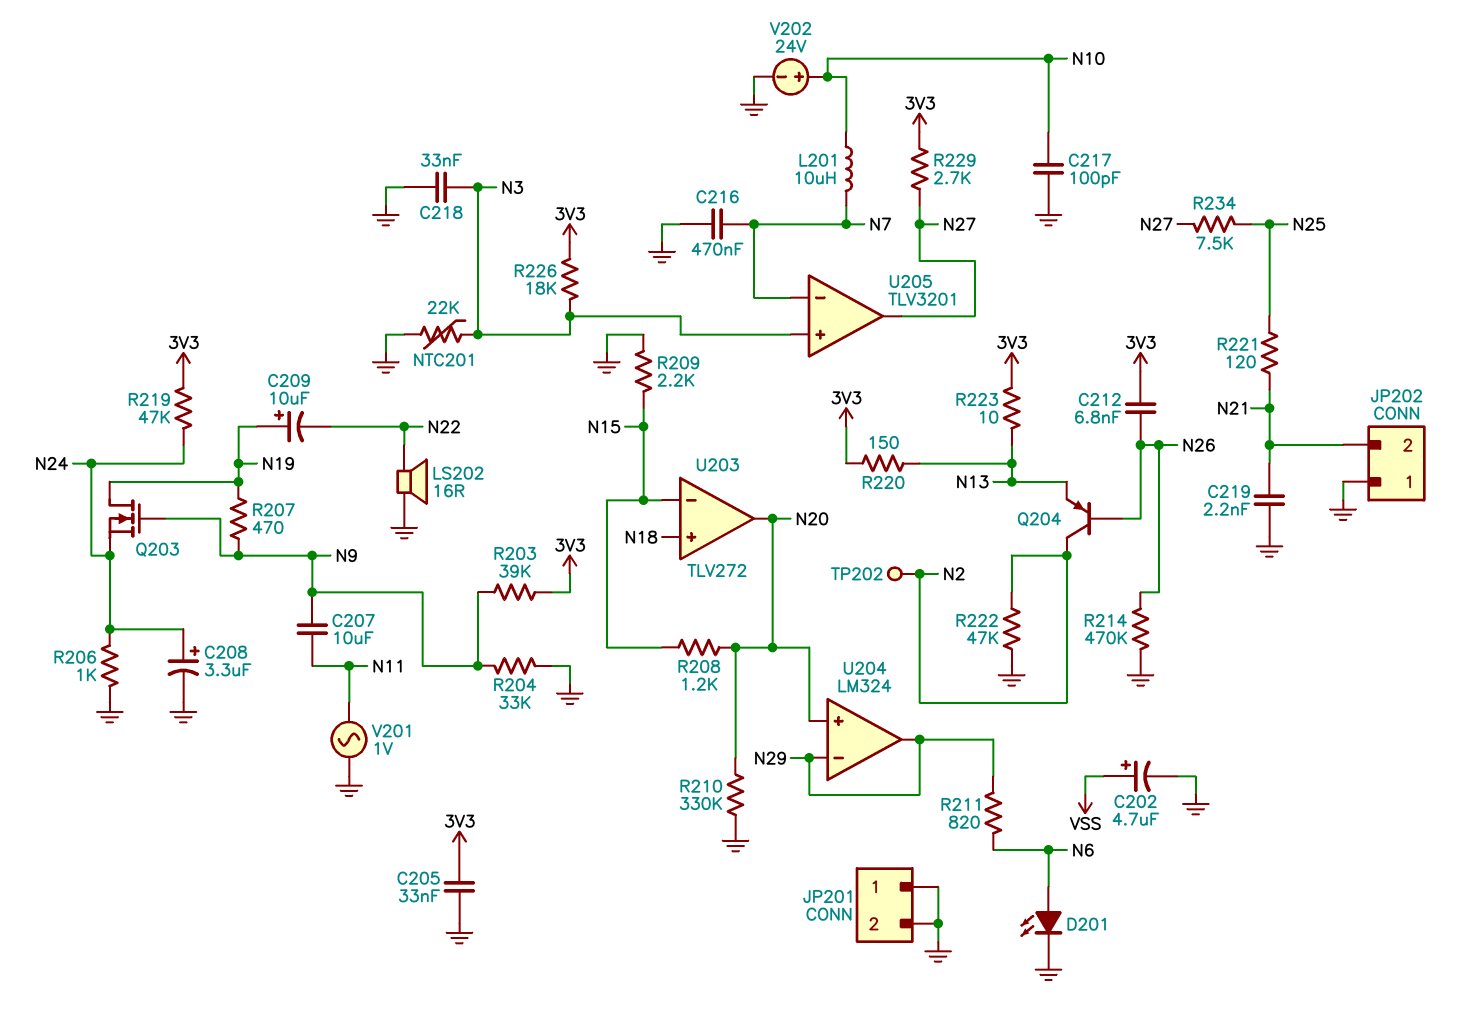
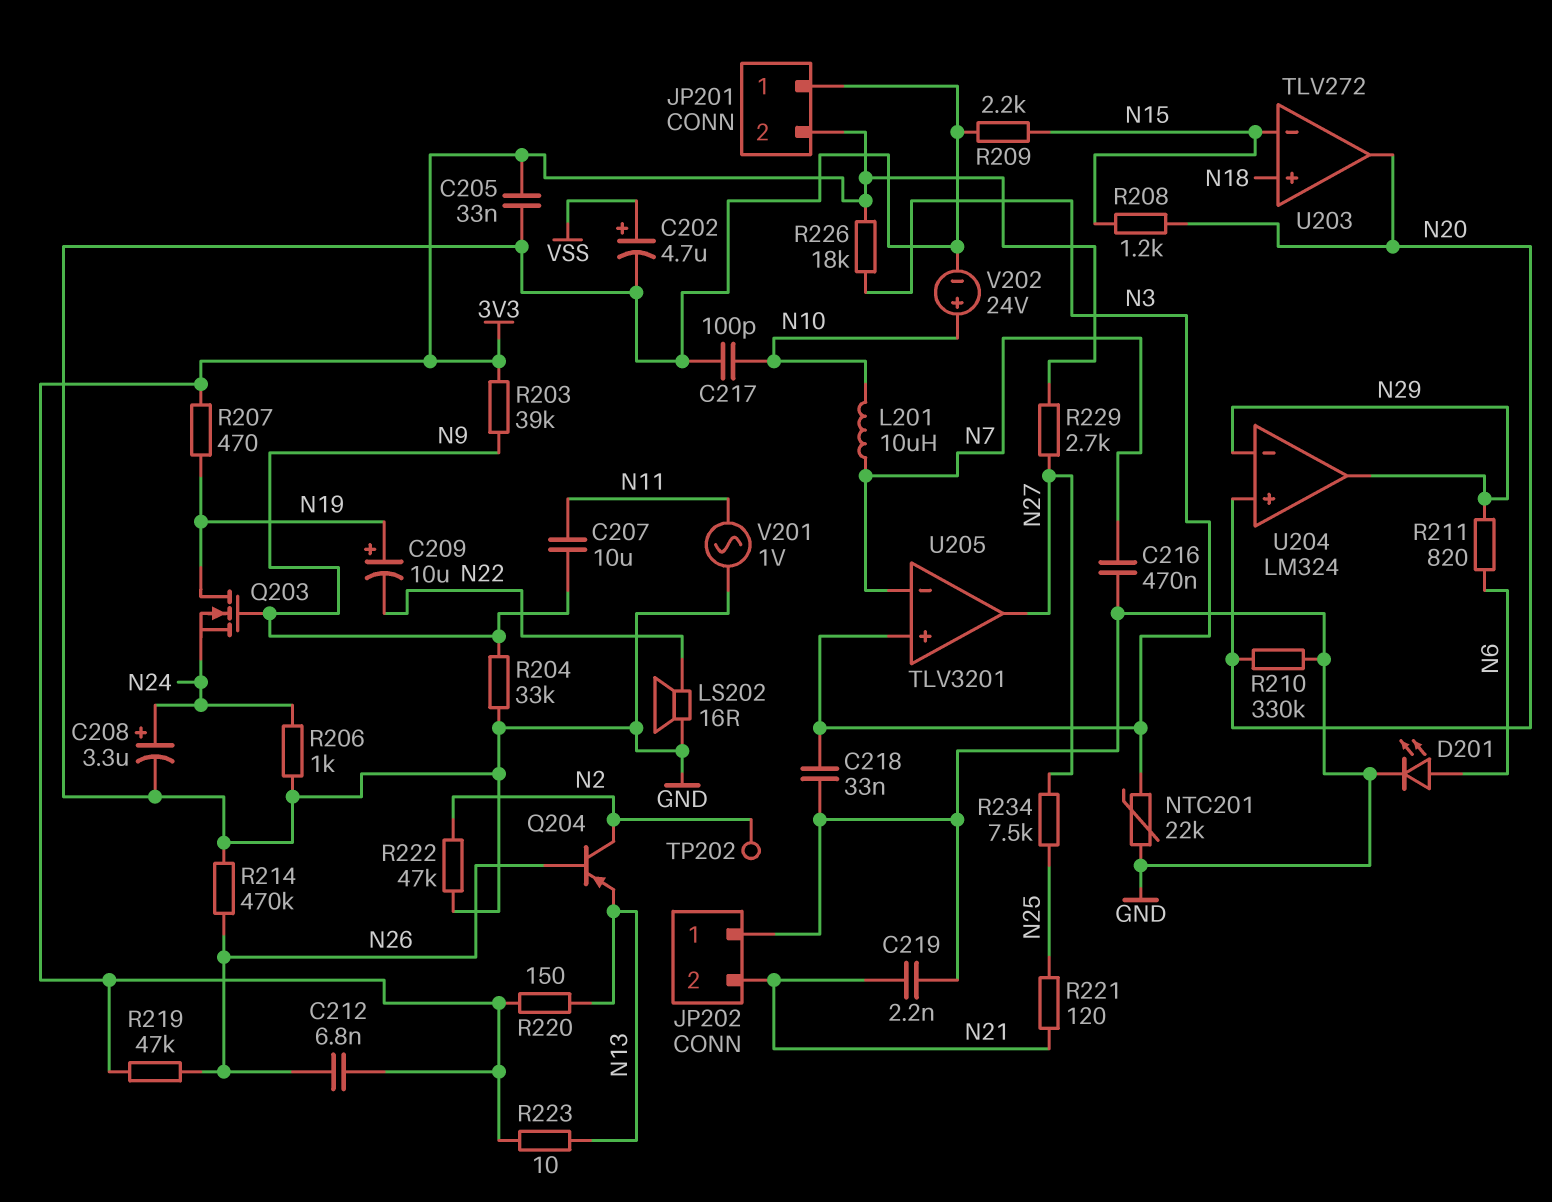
JP201 pin 2: GND -> 3V3
R207: 470 (N9, N19) -> 470 (3V3, N19)
R219: 47k (3V3, N24) -> 47k (3V3, N26)

